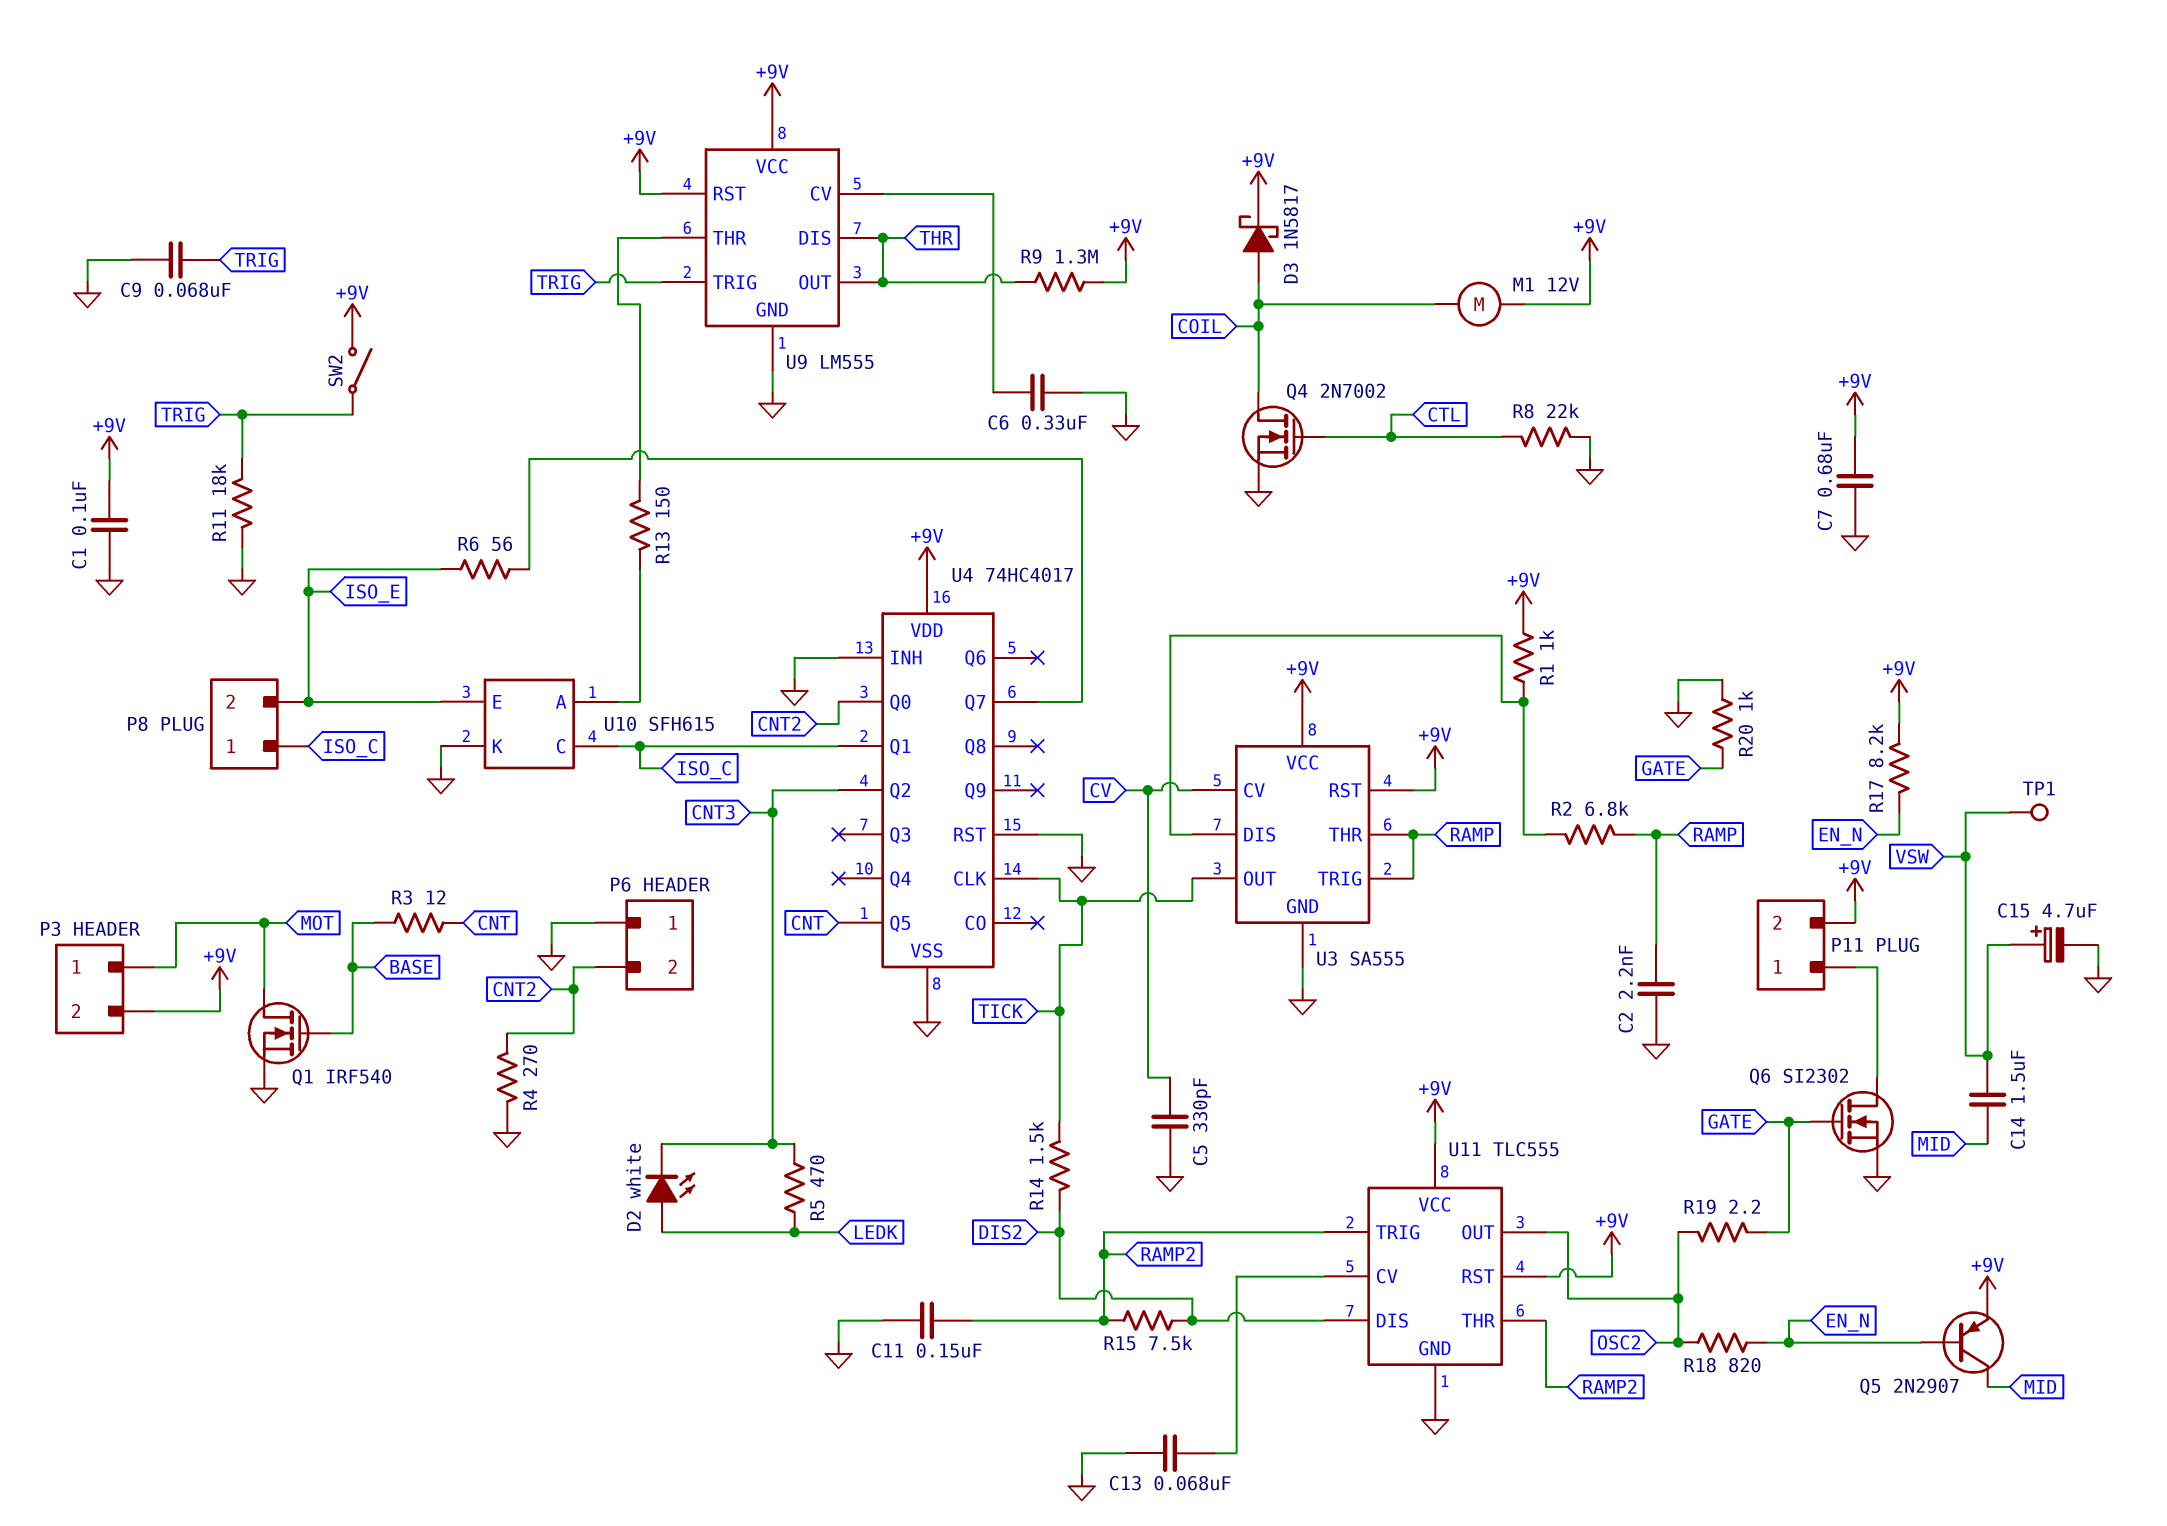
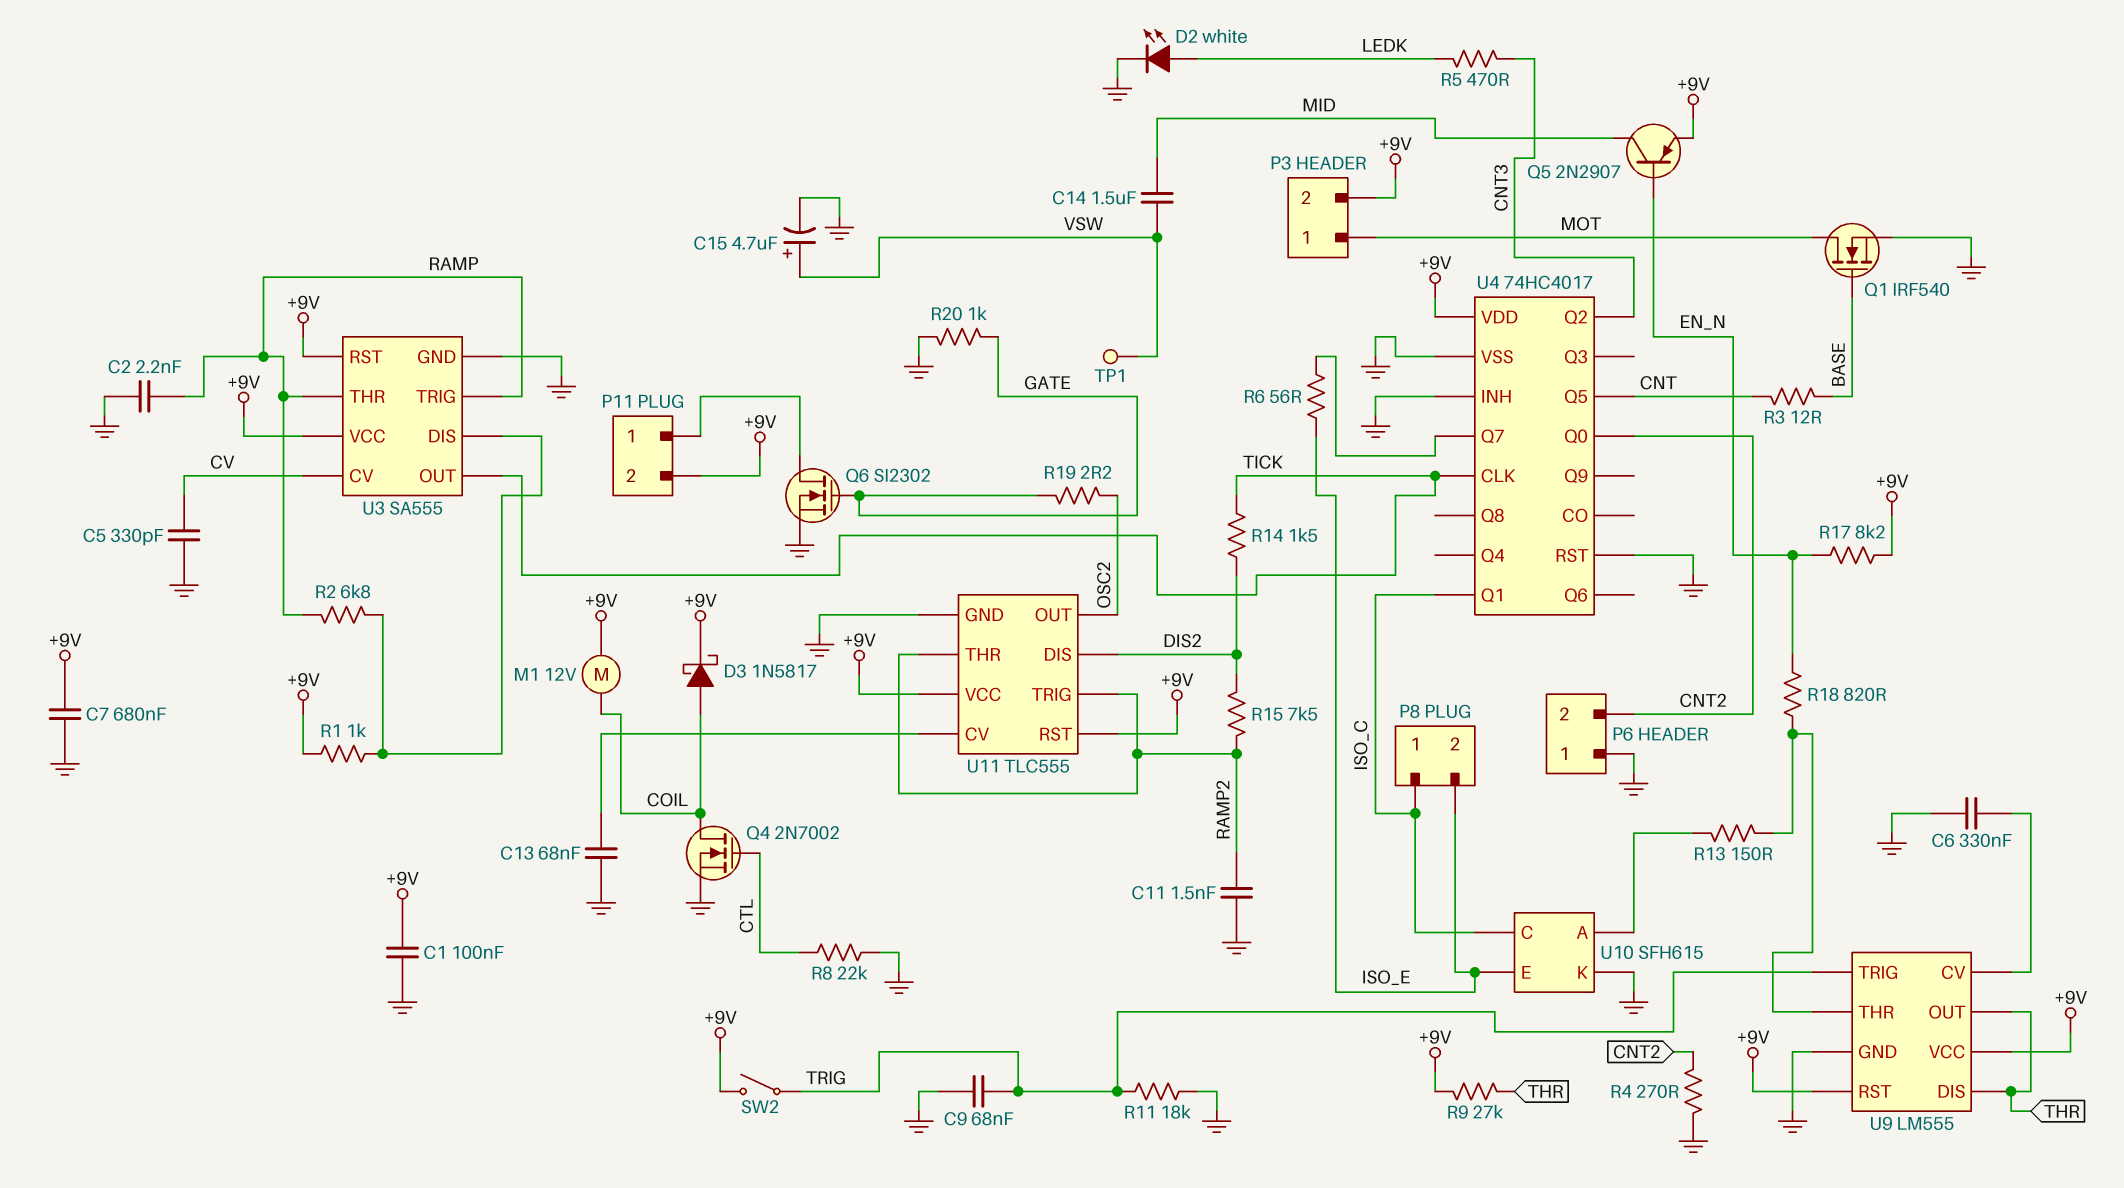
C11: 150nF (GND, RAMP2) -> 1.5nF (GND, RAMP2)
D2: LED white (A LEDK, K CNT3) -> LED white (A LEDK, K GND)
R9: 1.3M (+9V, THR) -> 27k (+9V, THR)
R18: 820 (EN_N, OSC2) -> 820 (EN_N, U9/THR)

